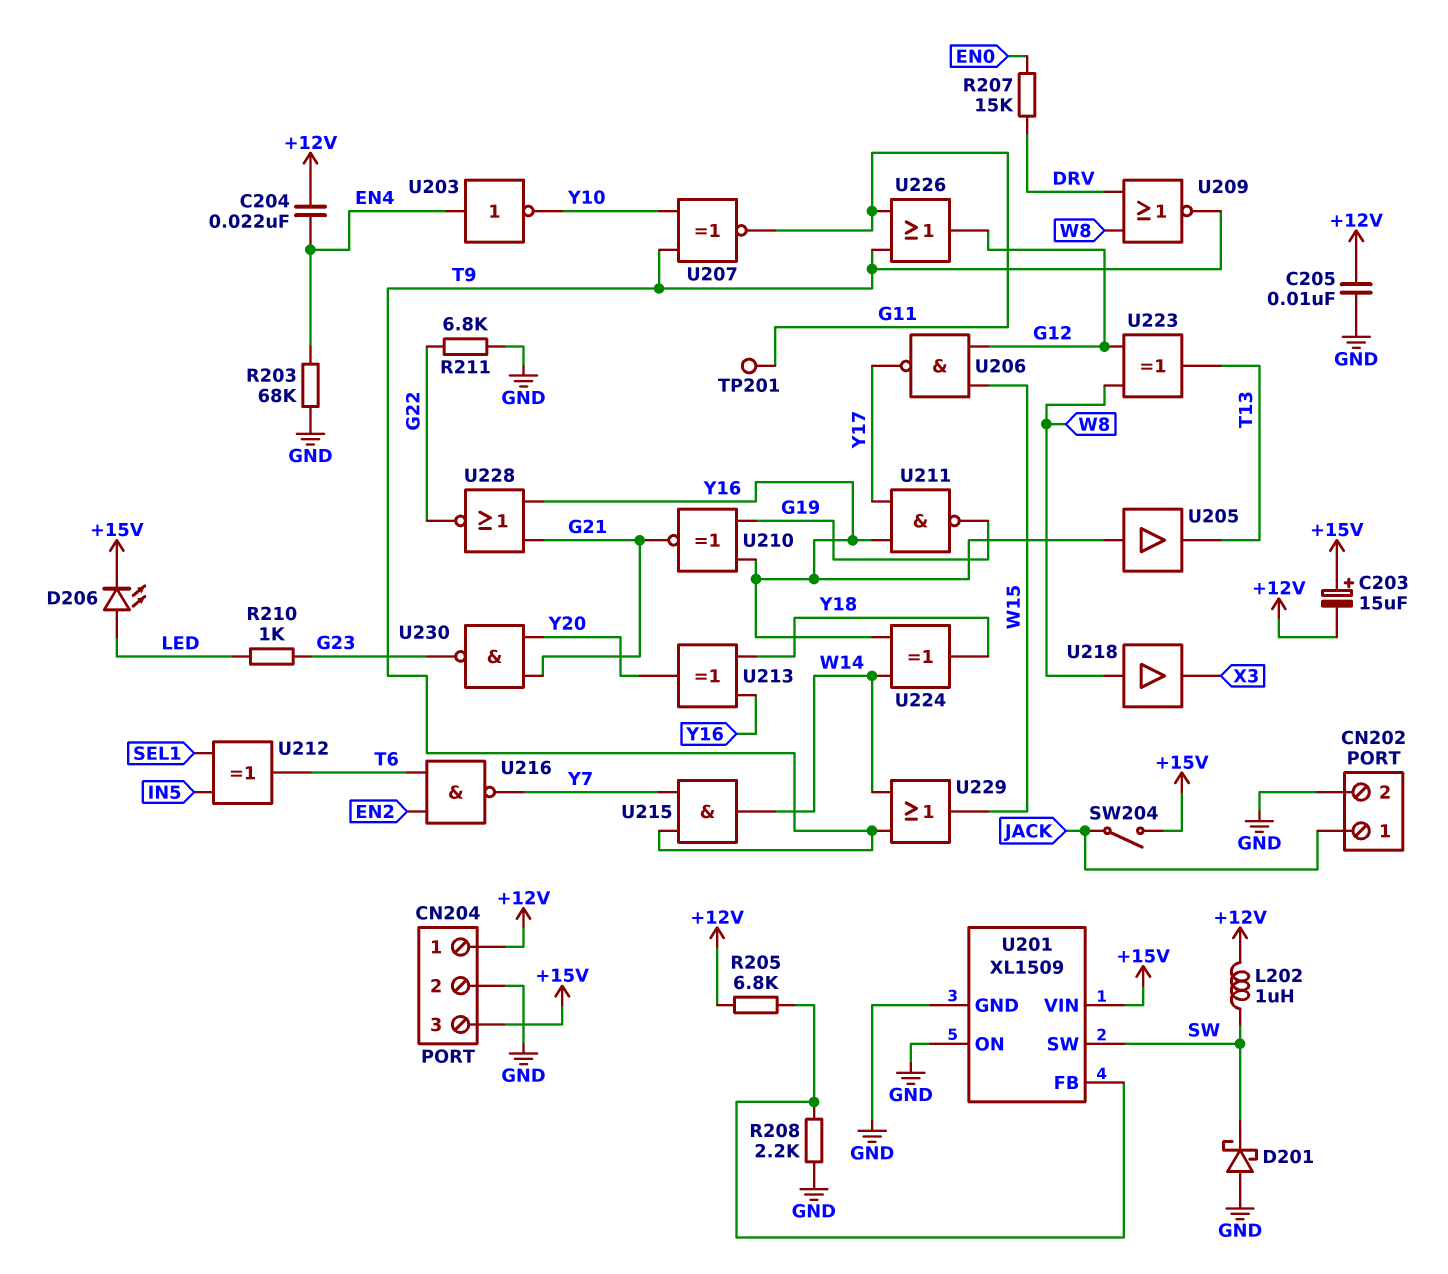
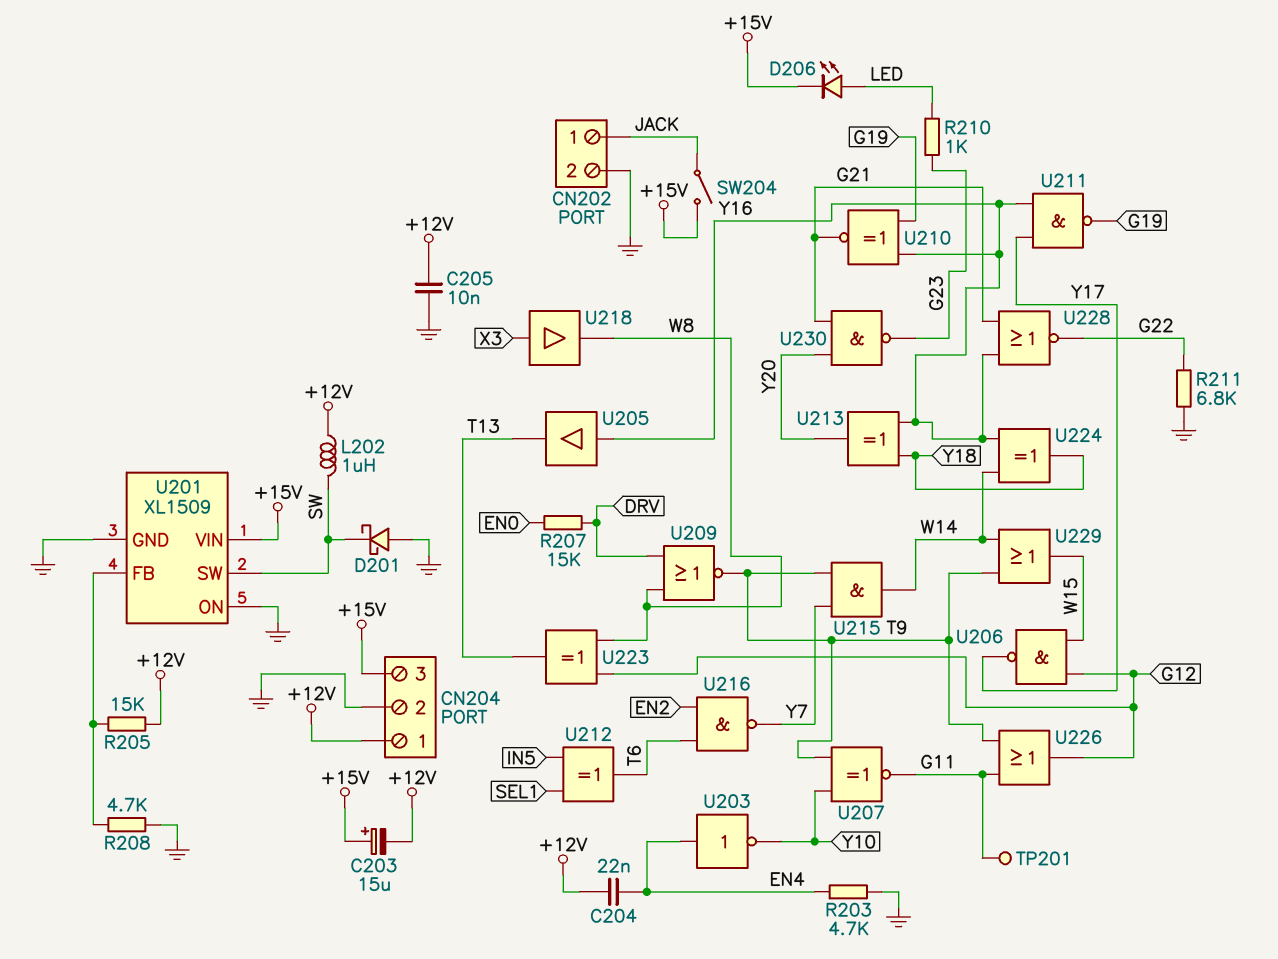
R203: 68k (EN4, GND) -> 4.7k (EN4, GND)
R205: 6.8k (+12V, U201/FB) -> 15k (+12V, U201/FB)
R208: 2.2k (GND, U201/FB) -> 4.7k (GND, U201/FB)
U218: buffer (in W8, out X3) -> buffer (in X3, out W8)

